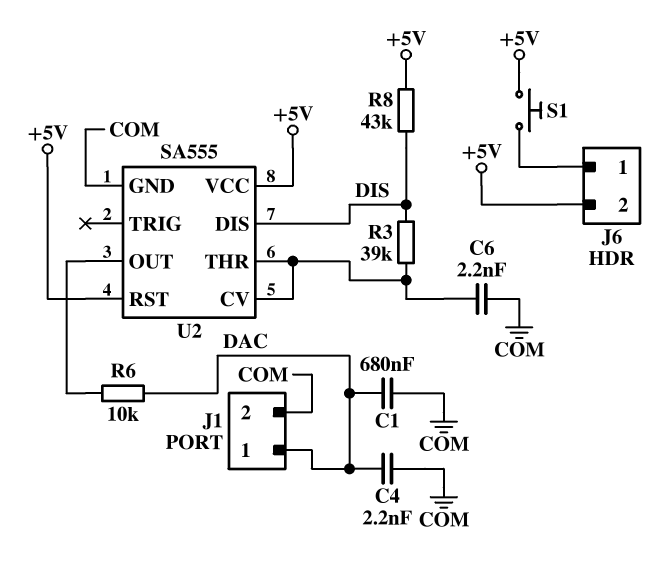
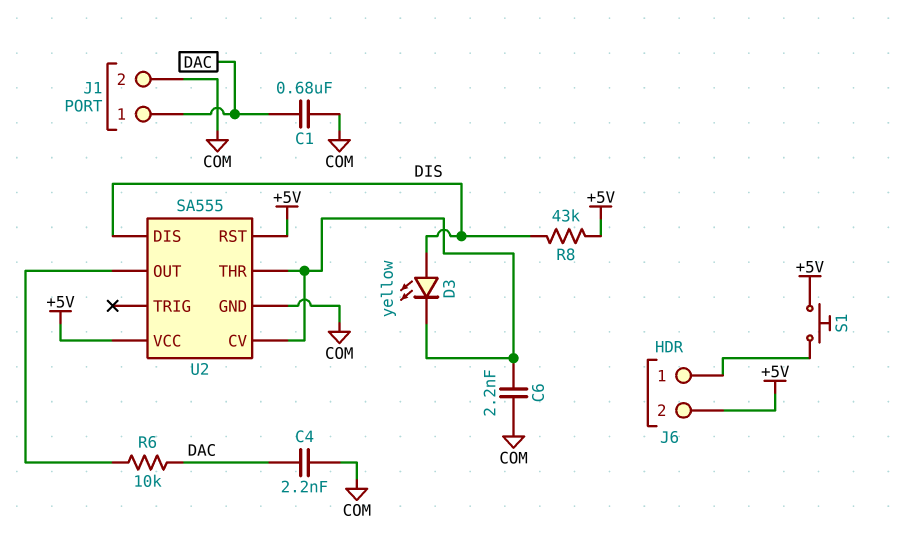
D3: none -> LED yellow (A DIS, K U2/CV)
R3: 39k (DIS, U2/CV) -> none

